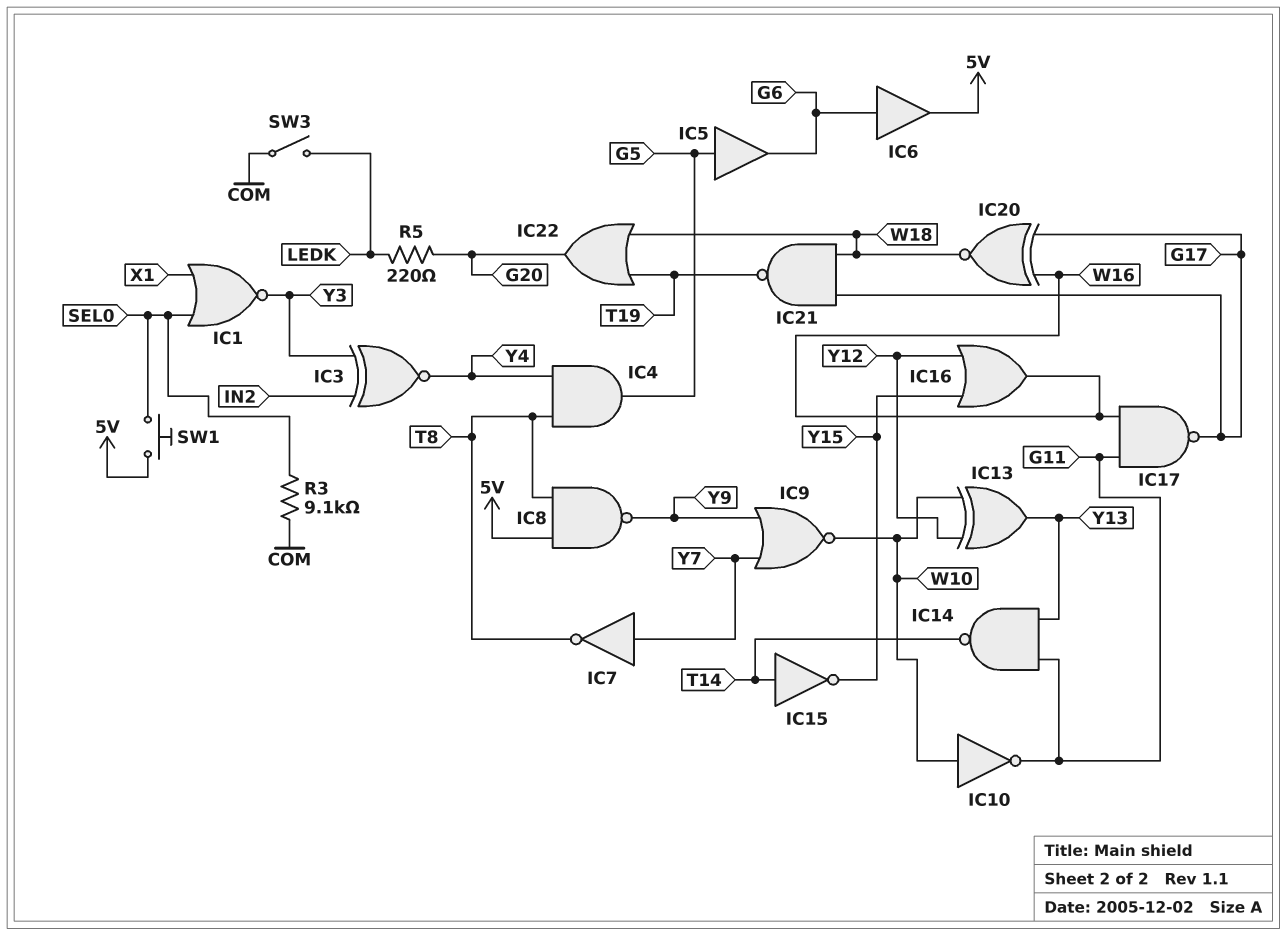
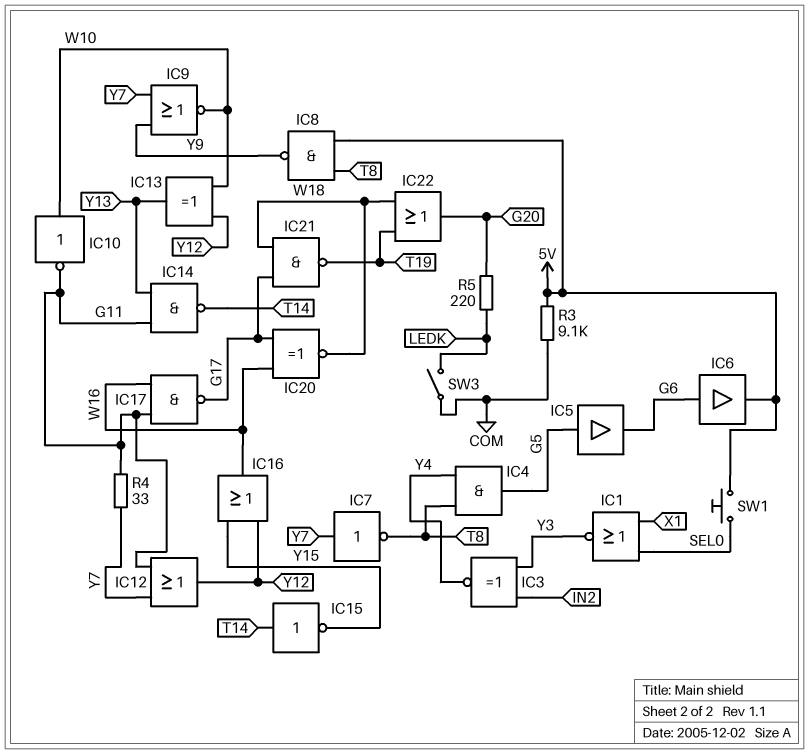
IC12: none -> OR (in G11, in Y7, out Y12)
R3: 9.1k (COM, SEL0) -> 9.1k (5V, COM)
R4: none -> 33 (G11, Y7)

